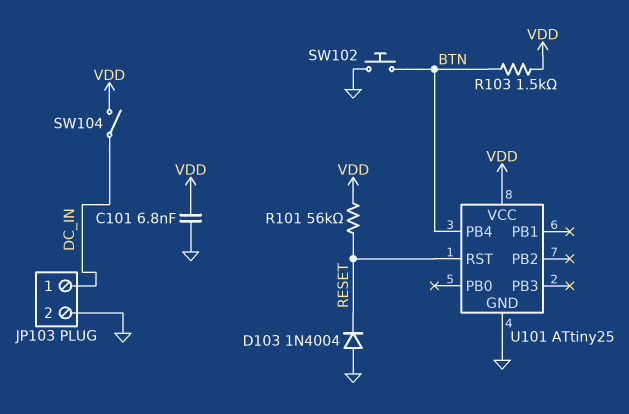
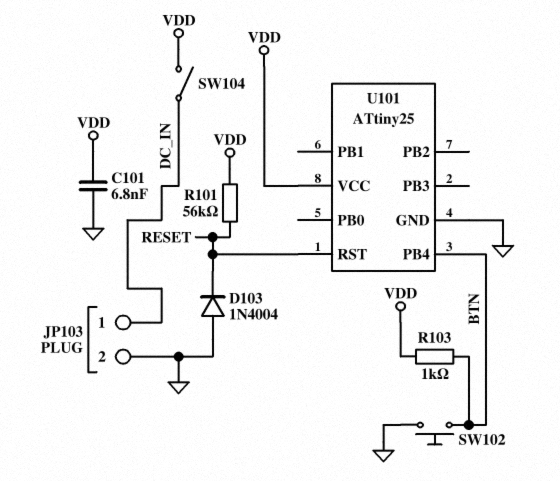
R103: 1.5k (BTN, VDD) -> 1k (BTN, VDD)

